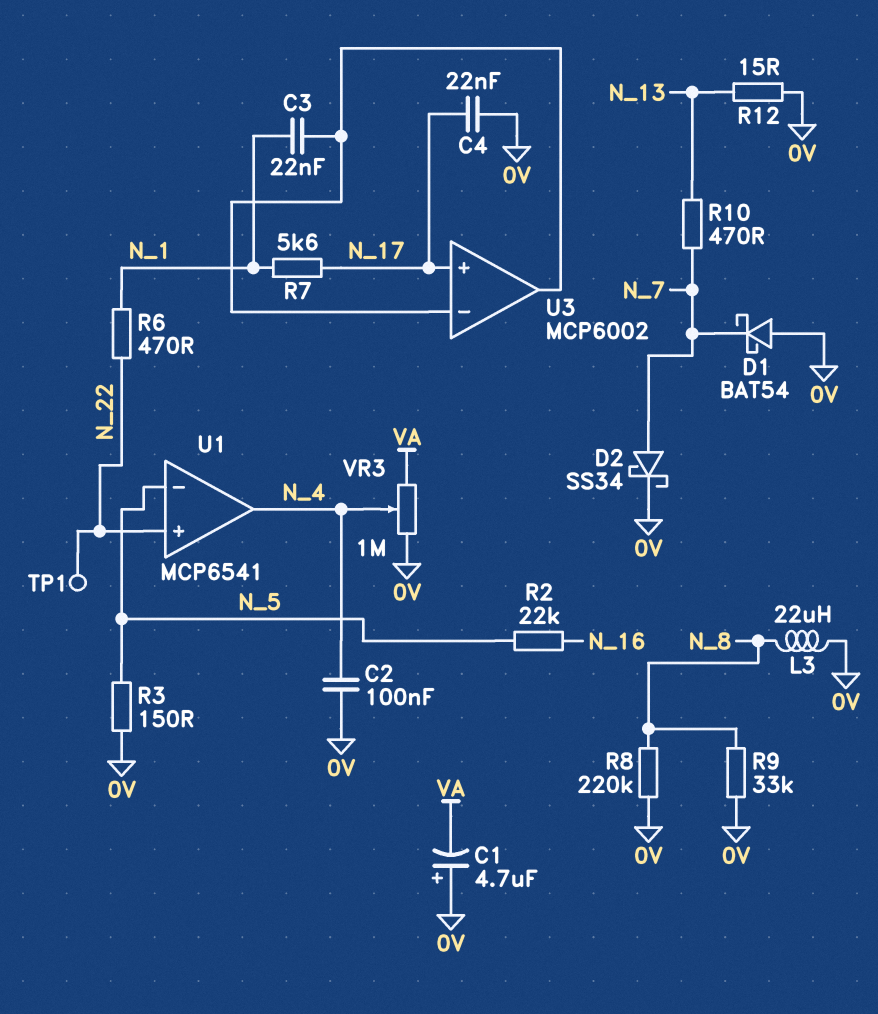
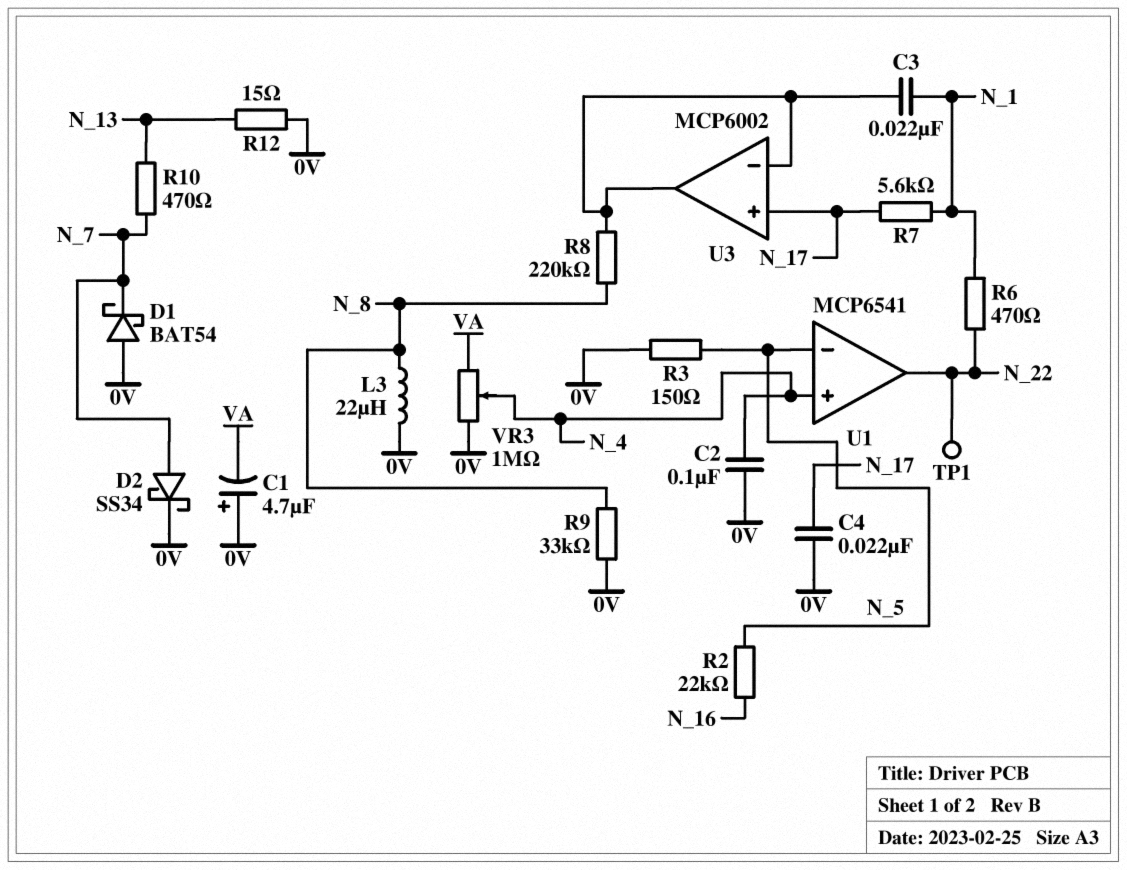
R8: 220k (0V, N_8) -> 220k (N_8, U3/in-)
U1 pin in+: N_22 -> N_4
U1 pin out: N_4 -> N_22

